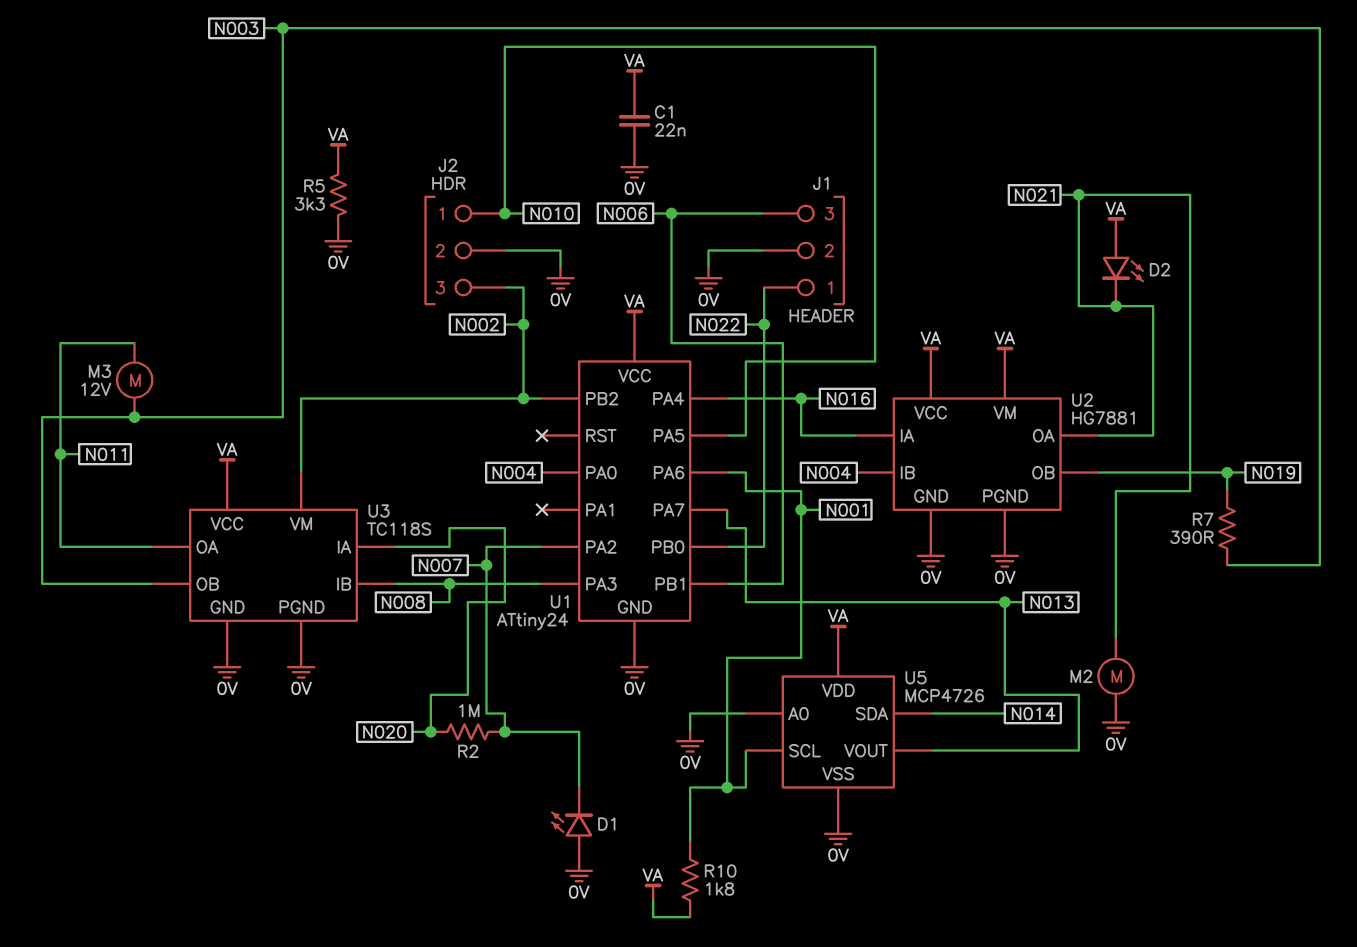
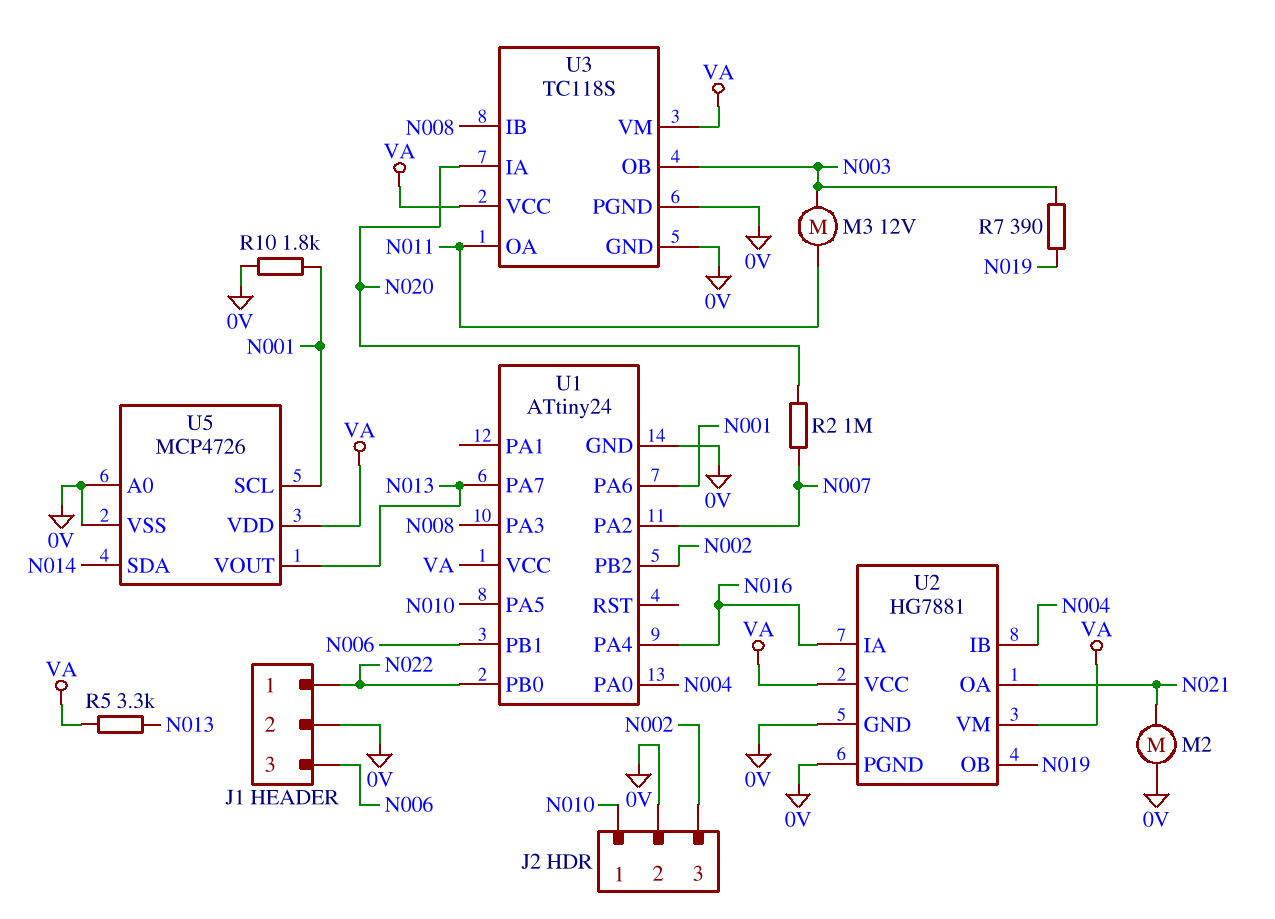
C1: 22nF (0V, VA) -> none
D1: LED (A 0V, K N007) -> none
D2: LED (A VA, K N021) -> none
R5: 3.3k (0V, VA) -> 3.3k (N013, VA)
R10: 1.8k (N001, VA) -> 1.8k (0V, N001)
U3 pin VM: N002 -> VA

